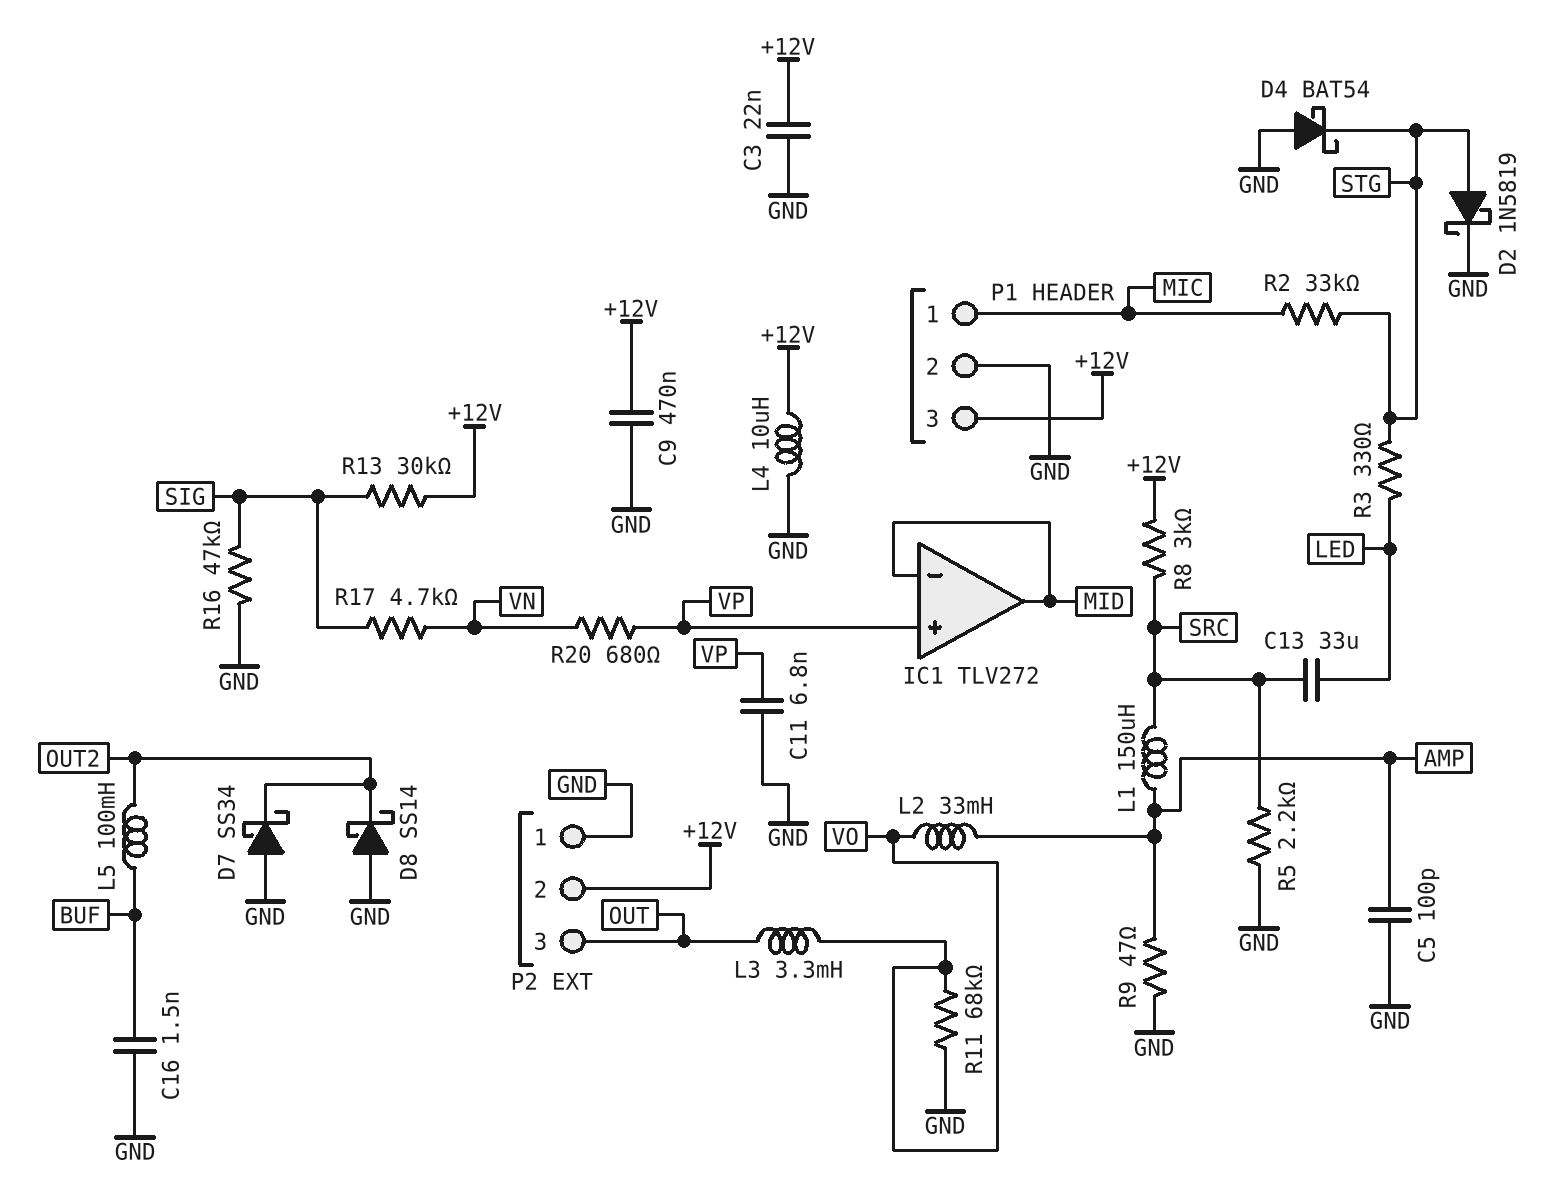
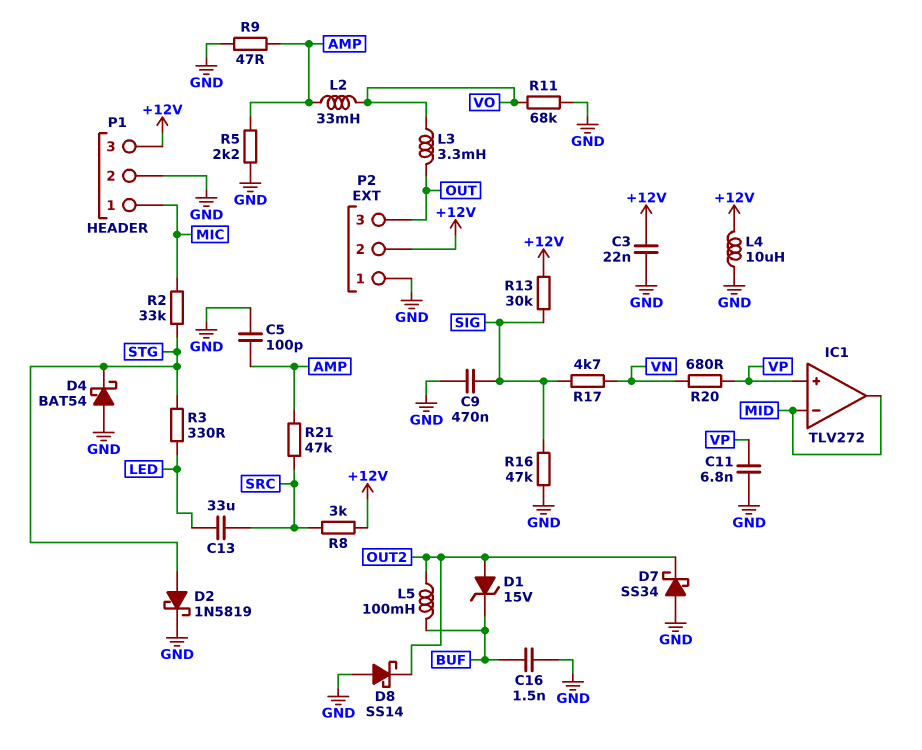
C9: 470nF (+12V, GND) -> 470nF (GND, SIG)
D1: none -> zener 15V (A OUT2, K BUF)
L1: 150uH (AMP, SRC) -> none
R5: 2.2k (GND, SRC) -> 2.2k (AMP, GND)
R21: none -> 47k (AMP, SRC)

